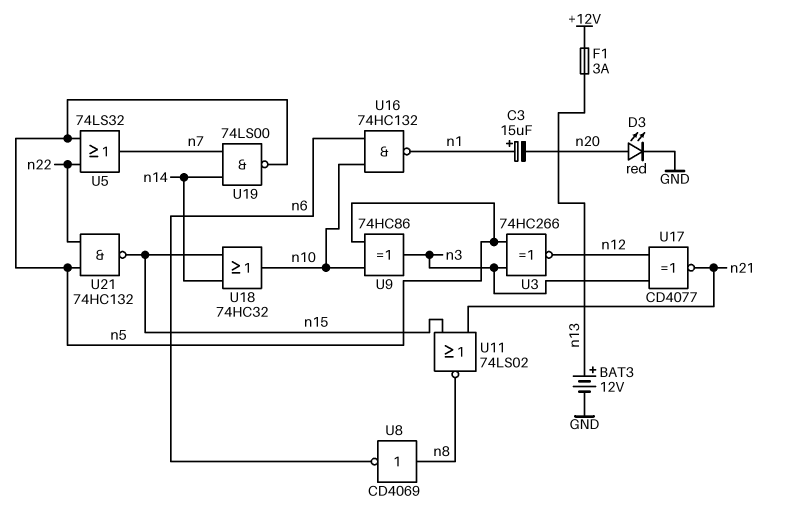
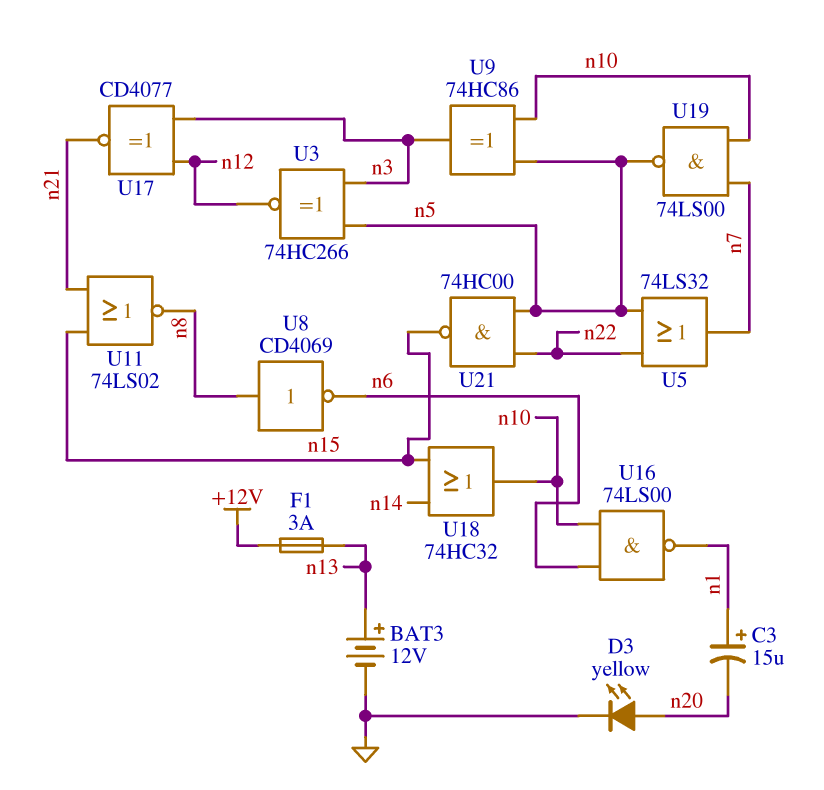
D3: LED red (A n20, K GND) -> LED yellow (A n20, K GND)
U16: NAND 74HC132 (in n6, in n10, out n1) -> NAND 74LS00 (in n6, in n10, out n1)
U19: NAND 74LS00 (in n7, in n14, out n5) -> NAND 74LS00 (in n7, in n10, out n5)
U21: NAND 74HC132 (in n5, in n22, out n15) -> NAND 74HC00 (in n5, in n22, out n15)

